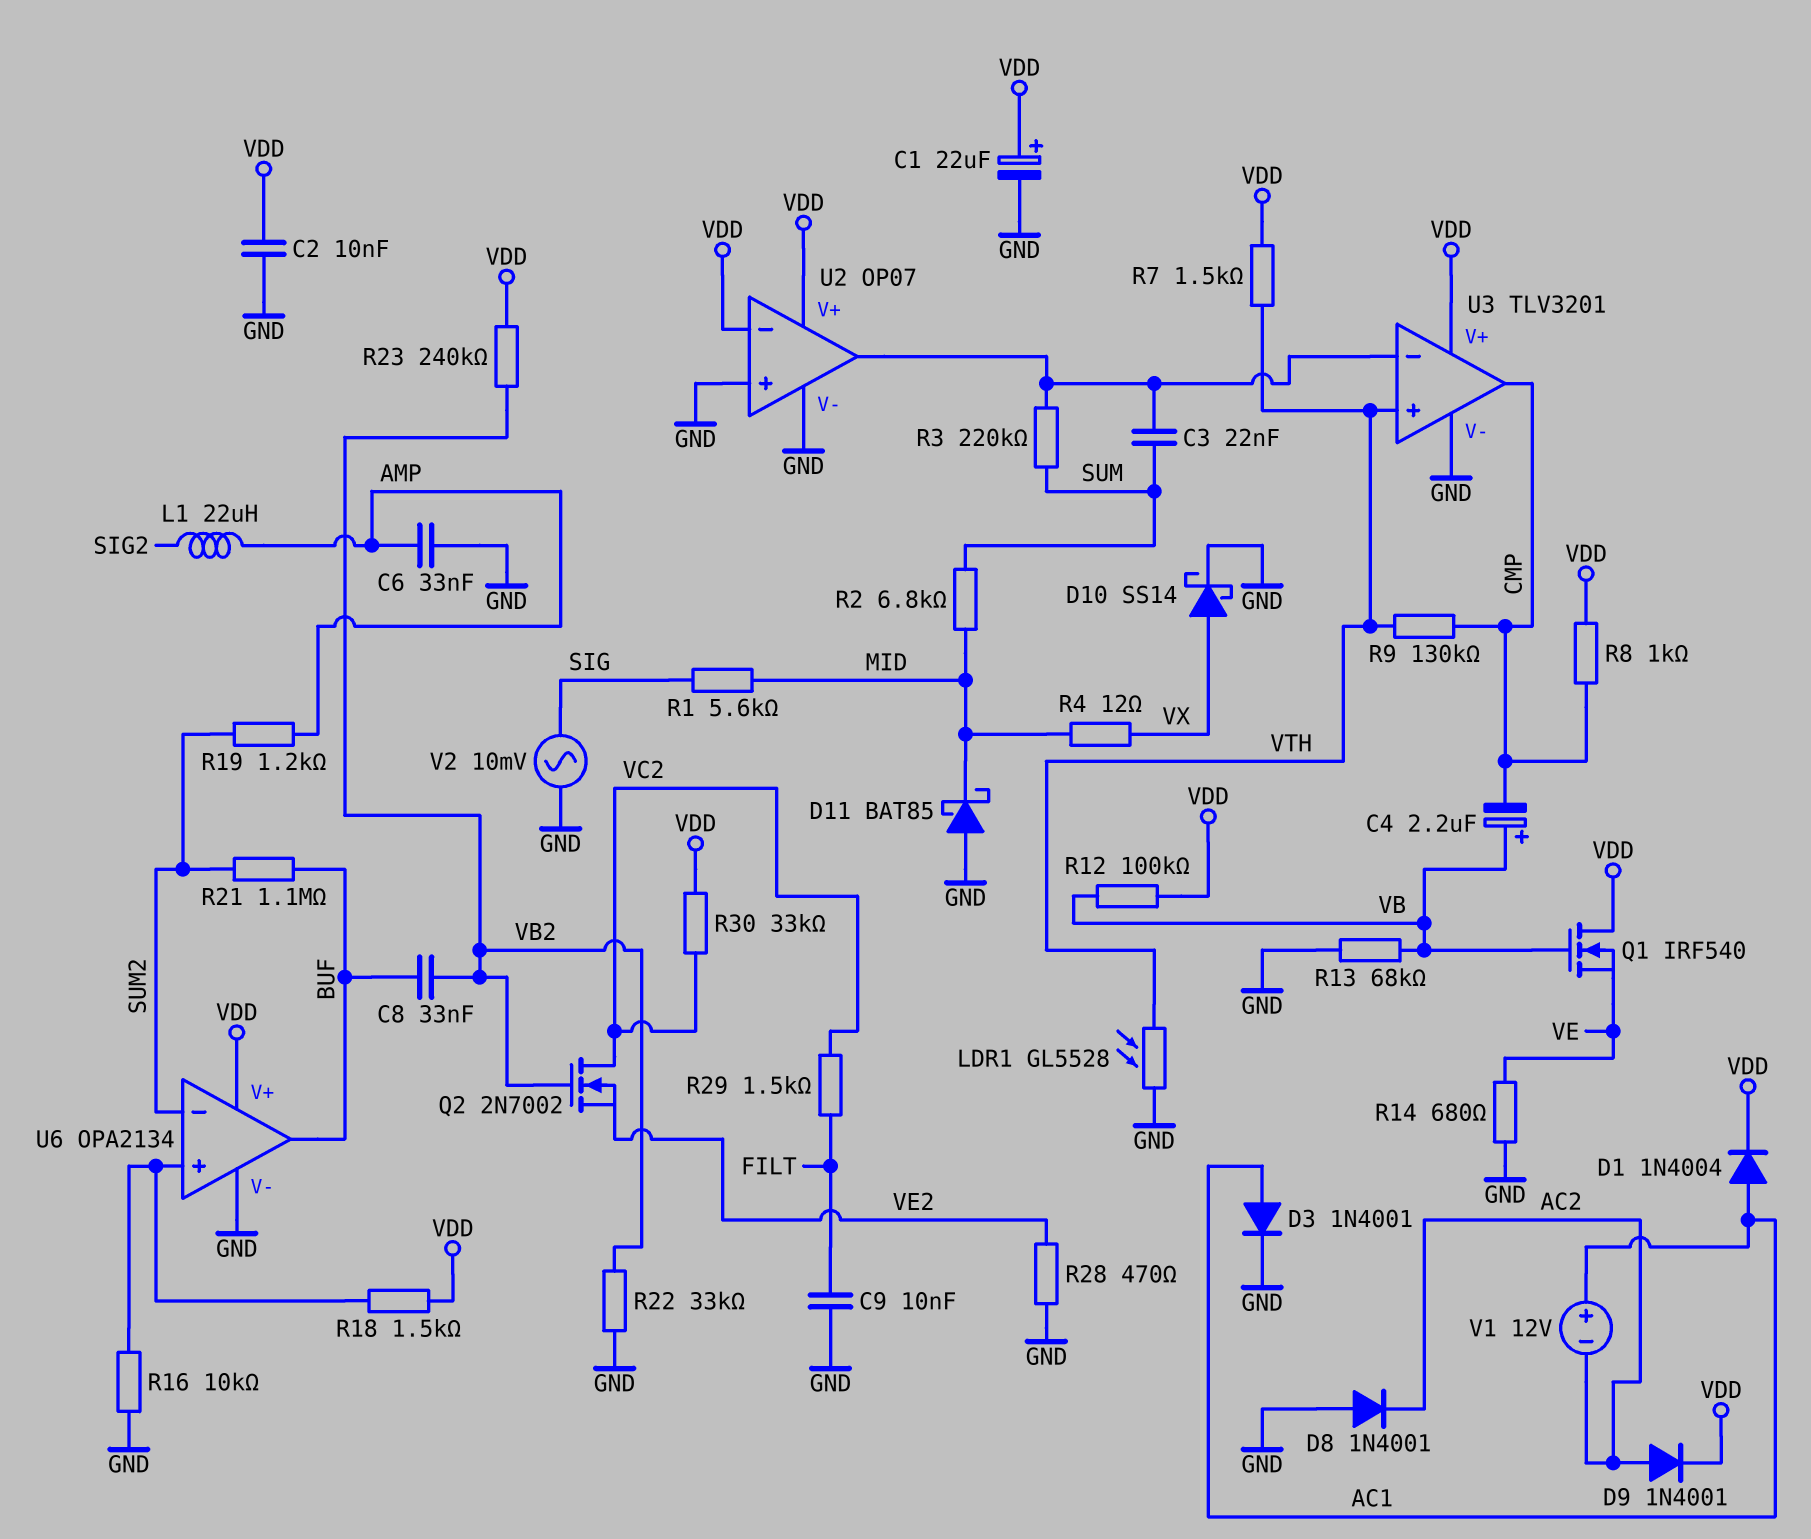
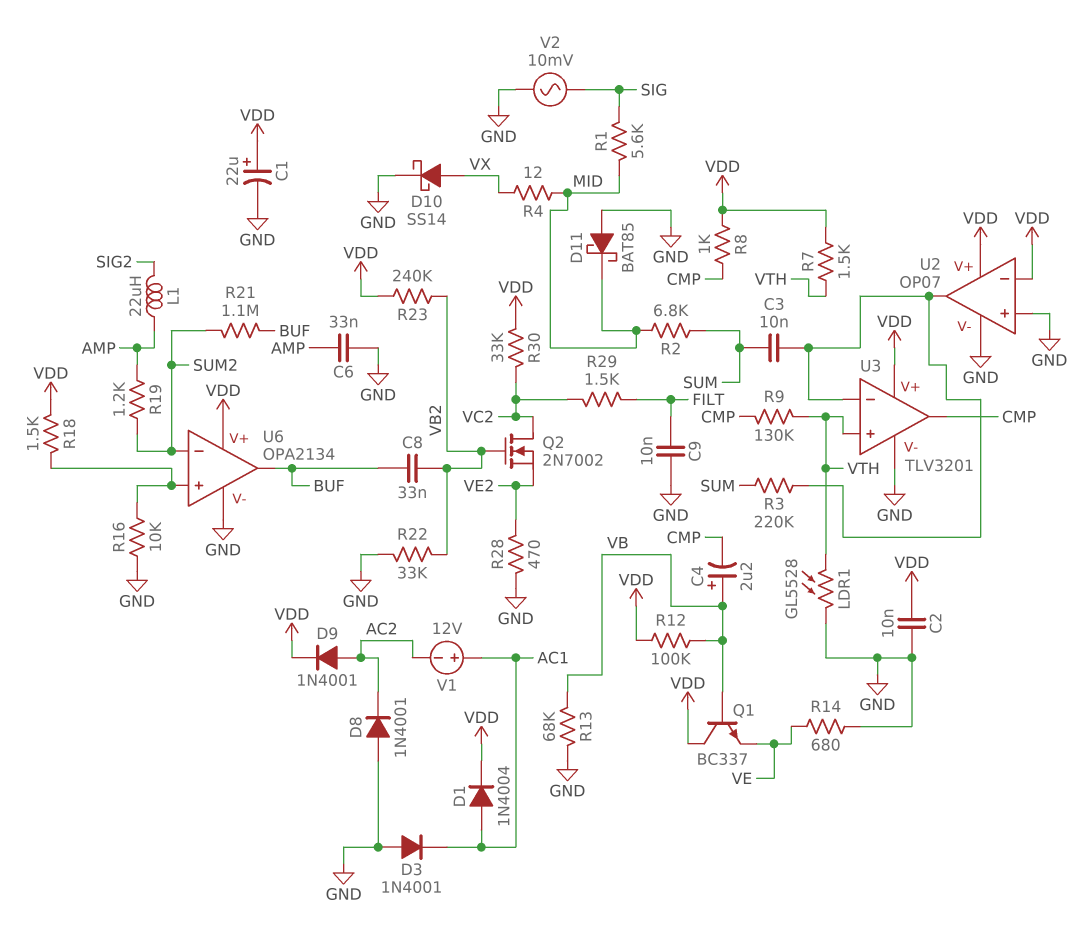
C3: 22nF (SUM, U2/out) -> 10nF (SUM, U2/out)
D3: diode 1N4001 (A AC1, K GND) -> diode 1N4001 (A GND, K AC1)
Q1: NMOS IRF540 (G VB, D VDD, S VE) -> NPN BC337 (B VB, C VDD, E VE)

